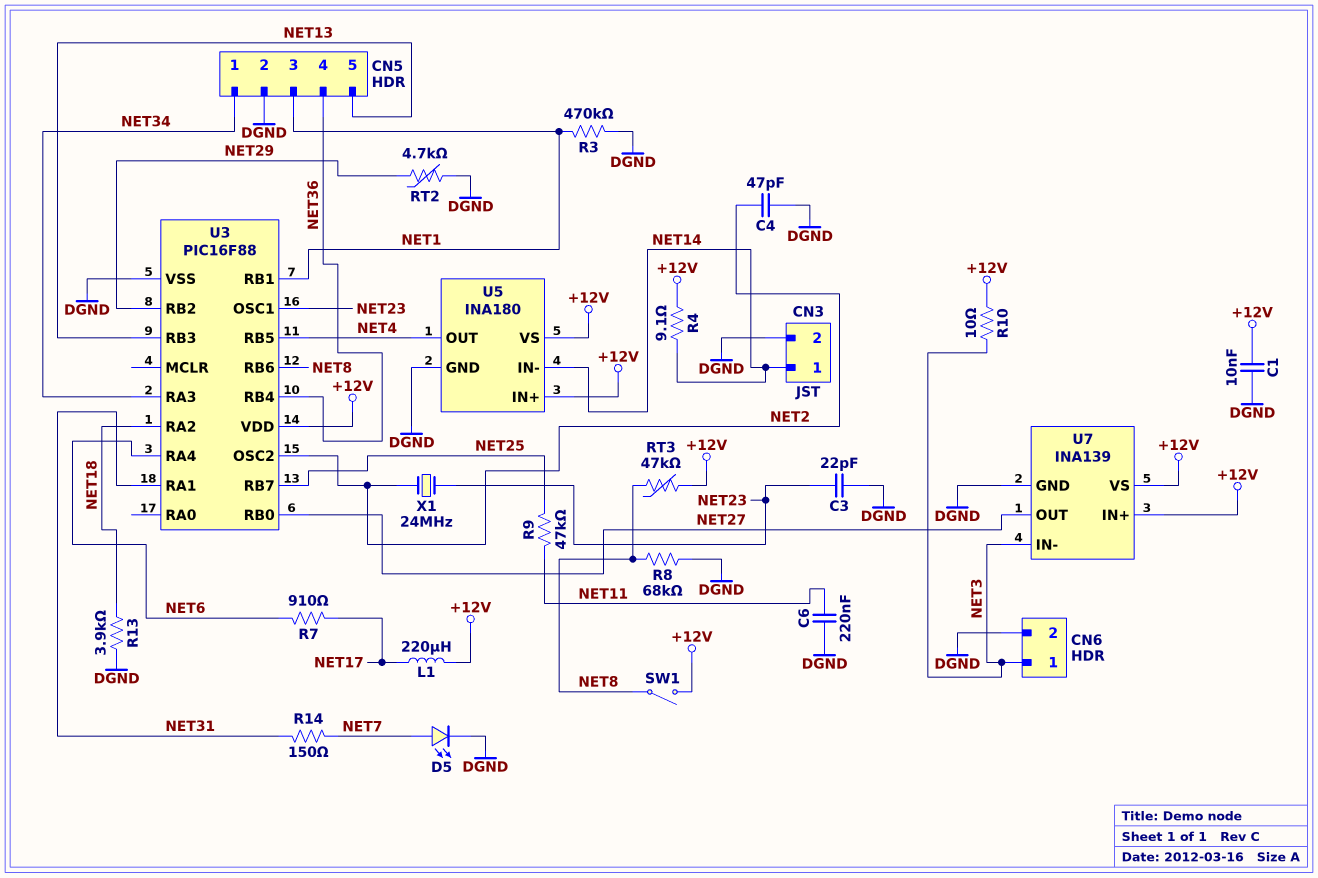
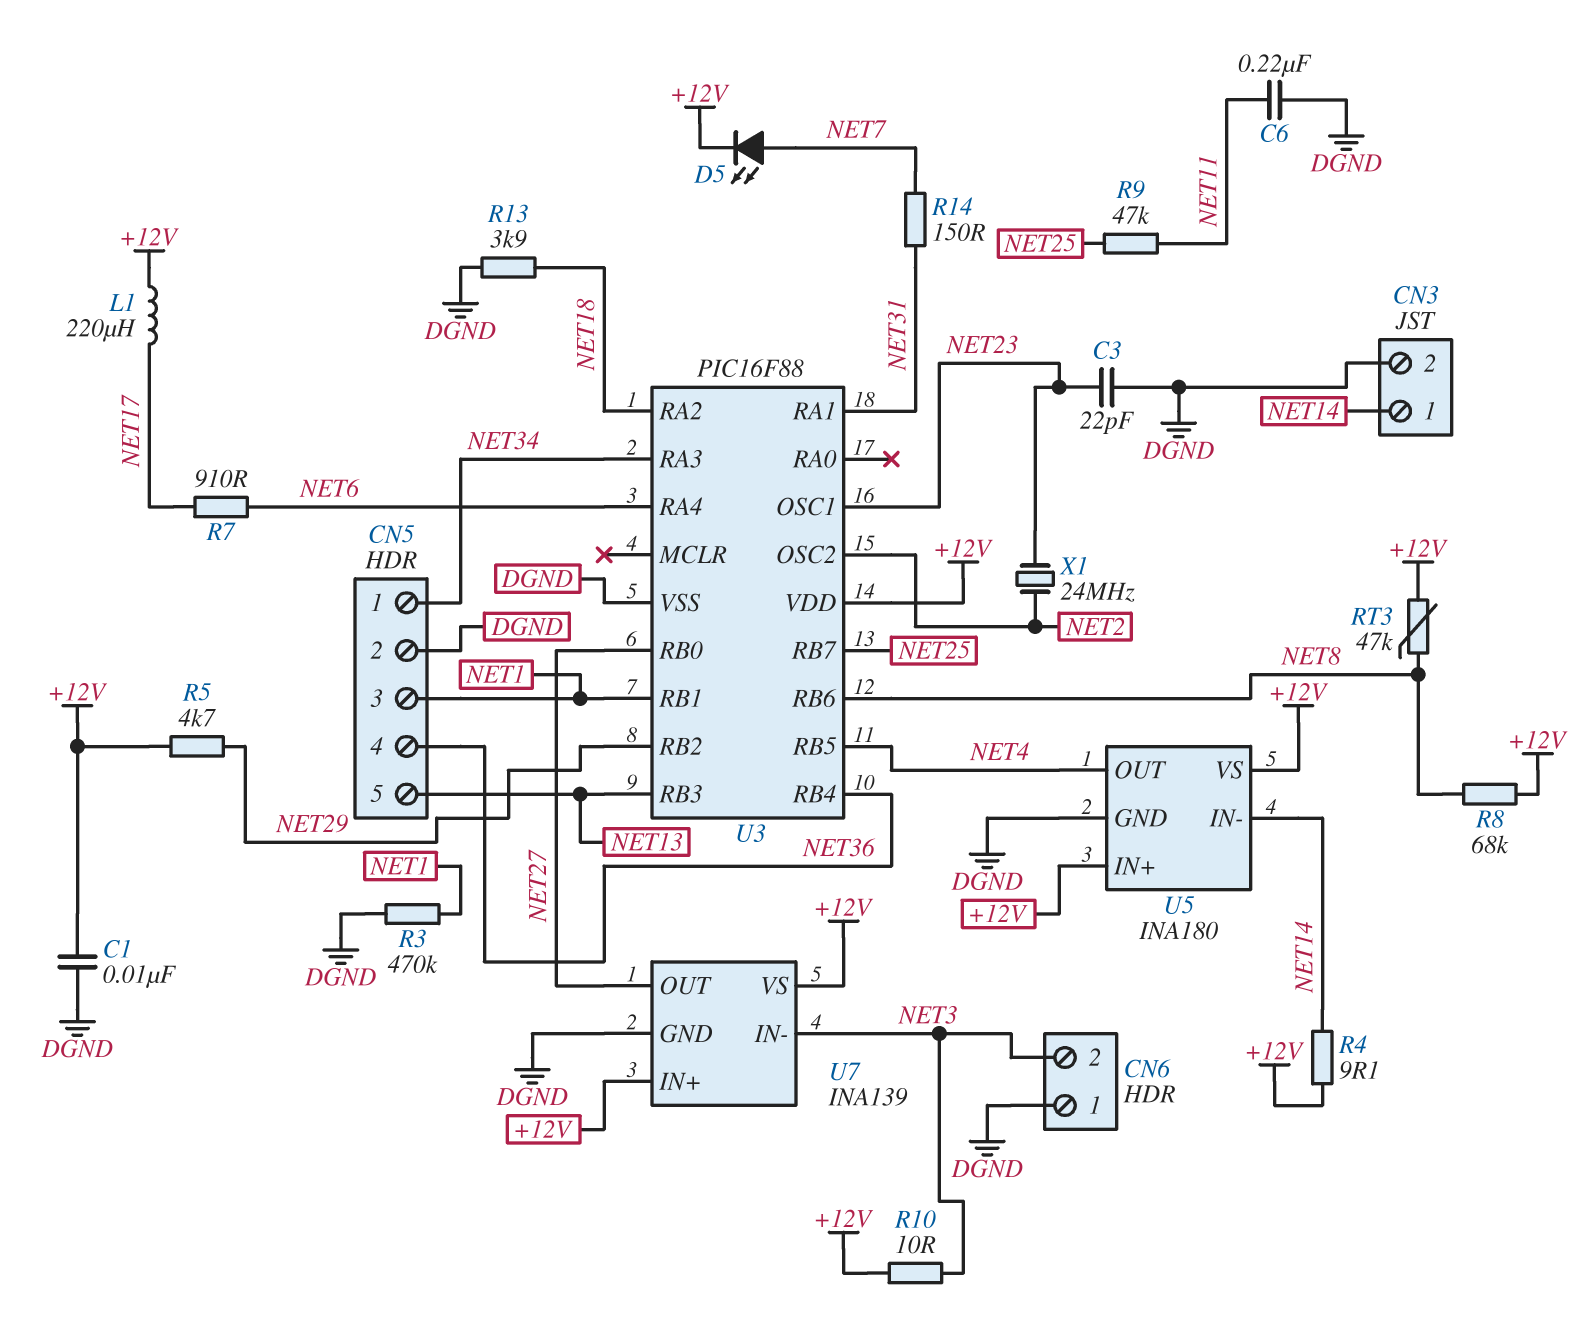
C4: 47pF (DGND, NET2) -> none
CN6 pin 1: NET3 -> DGND
CN6 pin 2: DGND -> NET3
D5: LED (A NET7, K DGND) -> LED (A NET7, K +12V)
R5: none -> 4.7k (+12V, NET29)
R8: 68k (DGND, NET8) -> 68k (+12V, NET8)
RT2: 4.7k (DGND, NET29) -> none
SW1: switch (+12V, NET8) -> none

